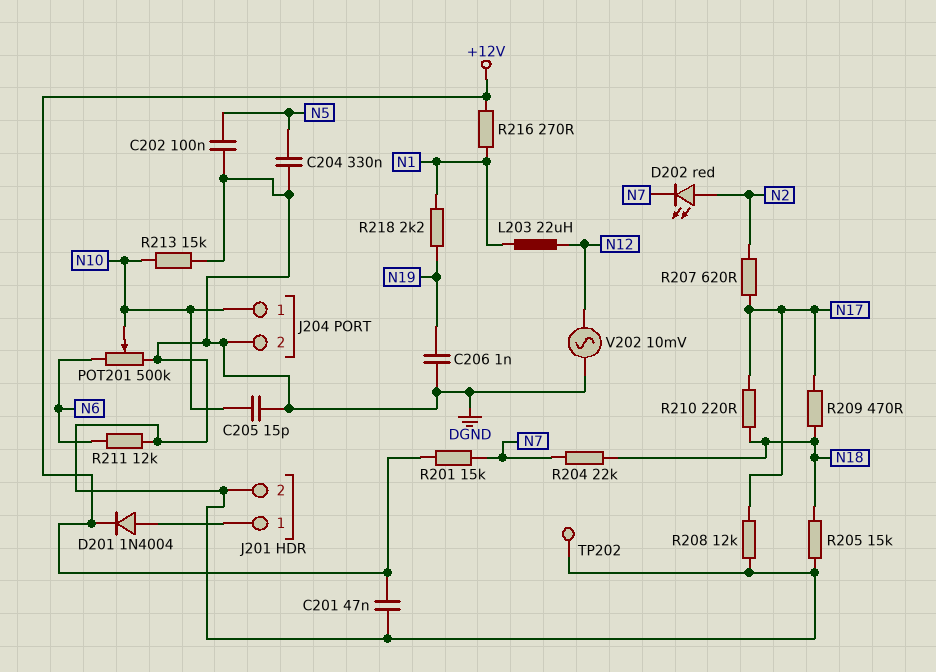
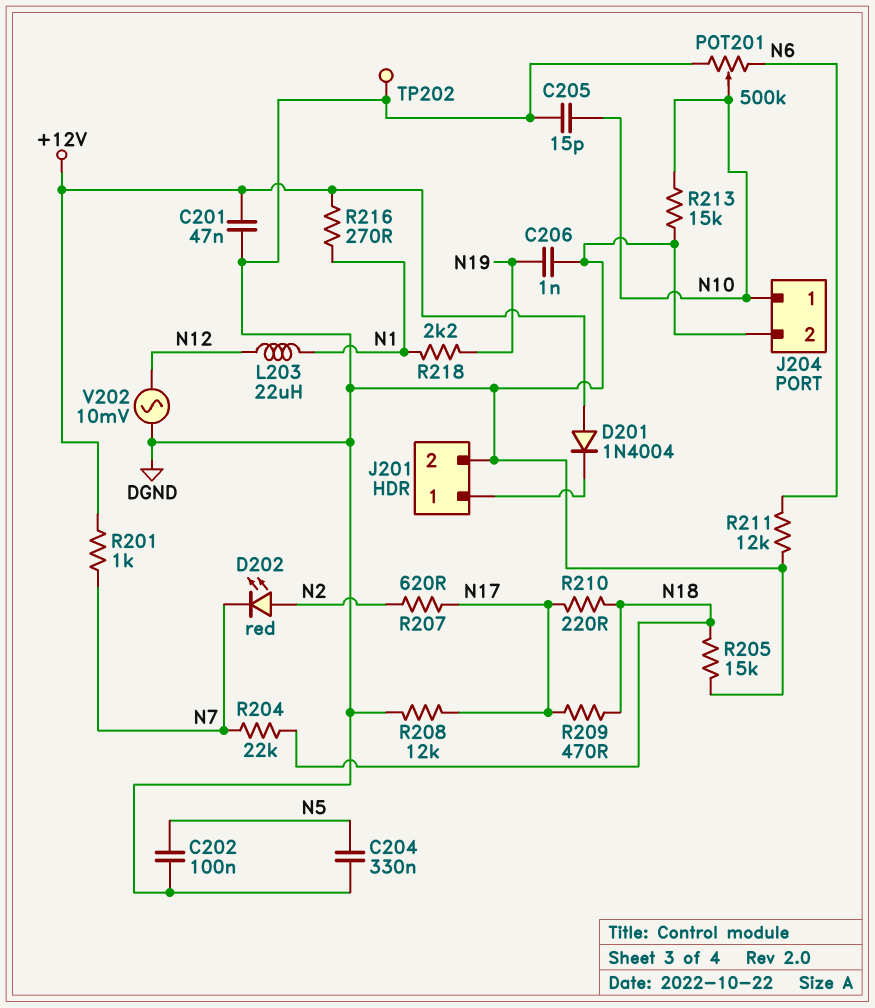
D201: diode 1N4004 (A J201/1, K +12V) -> diode 1N4004 (A +12V, K J201/1)
R201: 15k (+12V, N7) -> 1k (+12V, N7)

